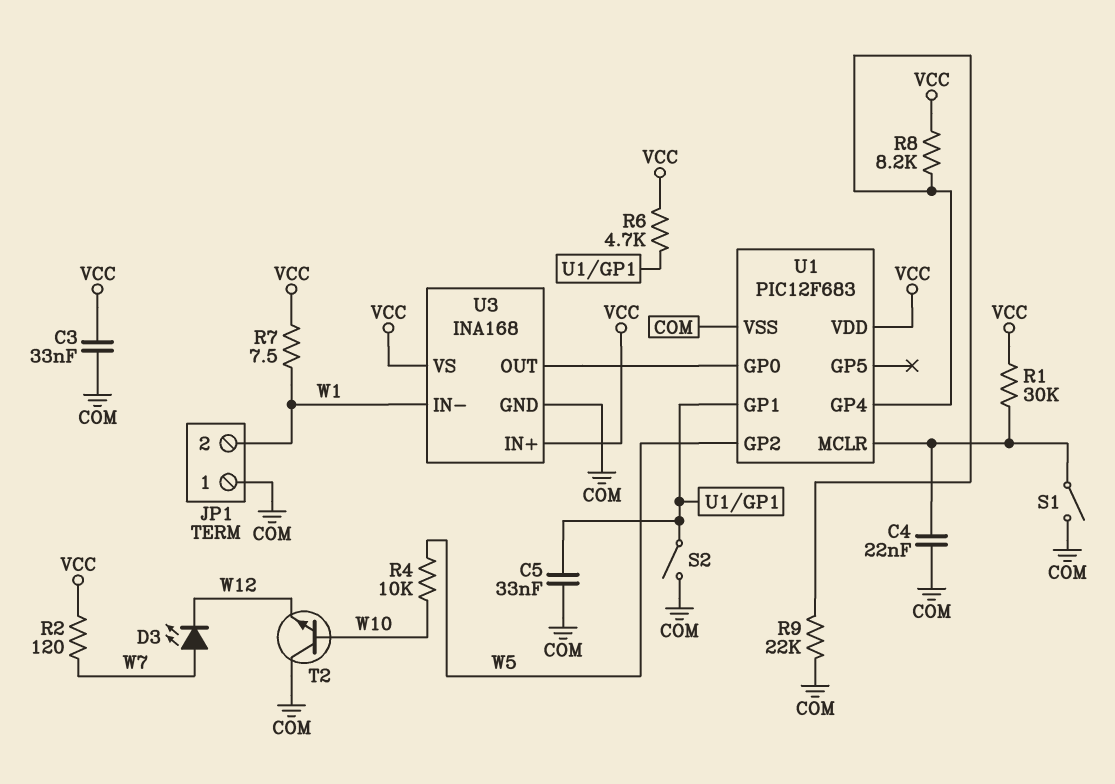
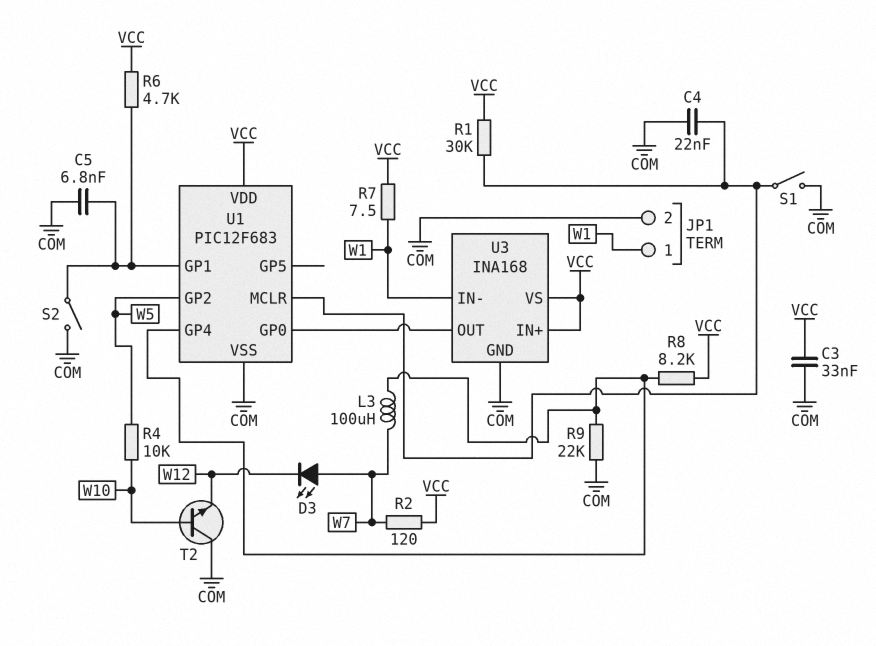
C5: 33nF (COM, U1/GP1) -> 6.8nF (COM, U1/GP1)
JP1 pin 1: COM -> W1
JP1 pin 2: W1 -> COM
L3: none -> 100uH (U1/GP4, W7)

